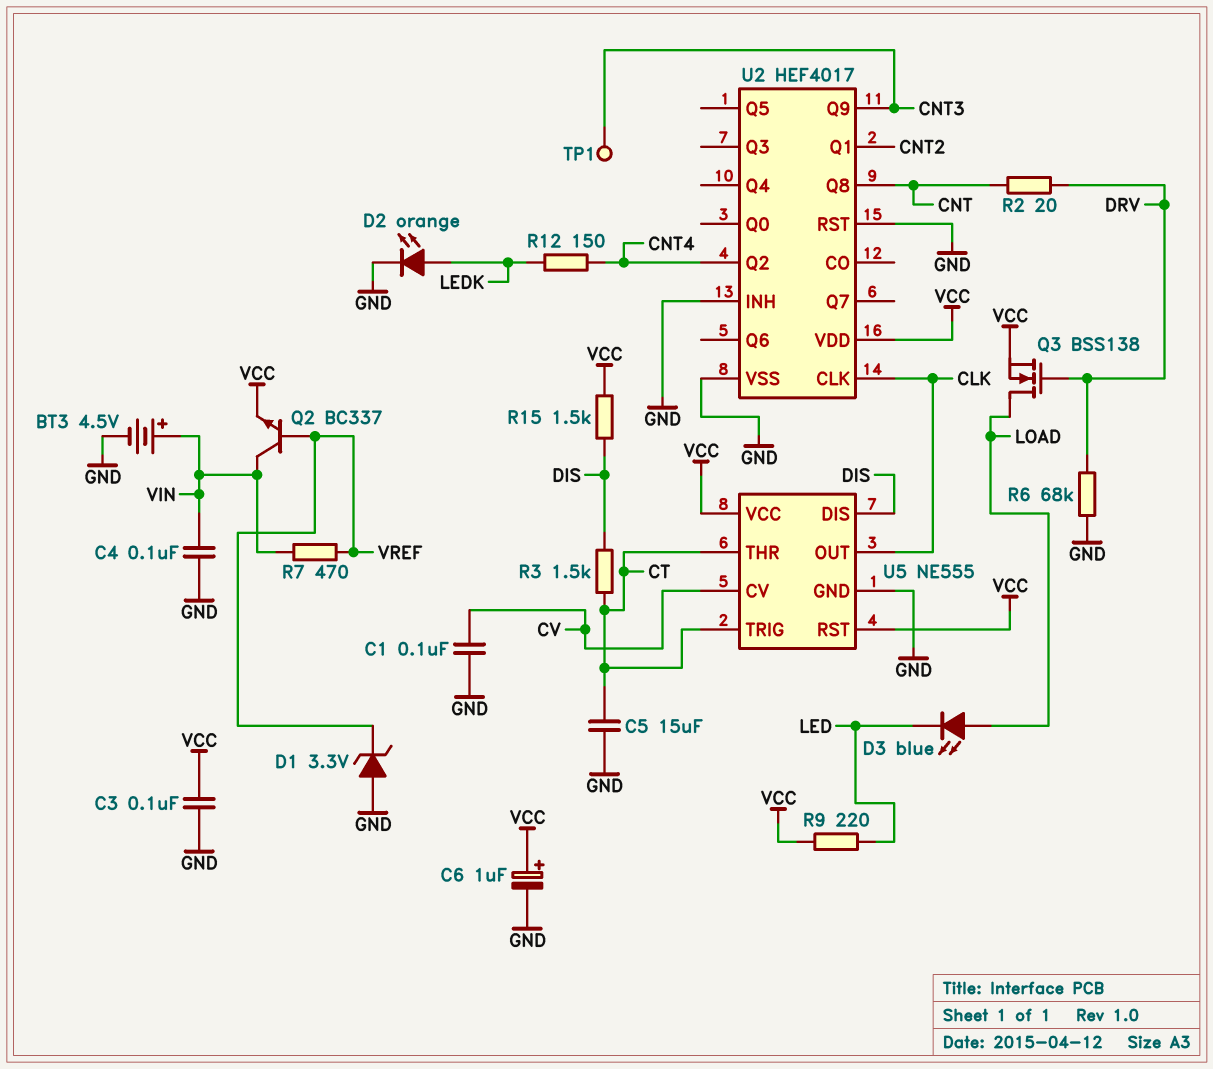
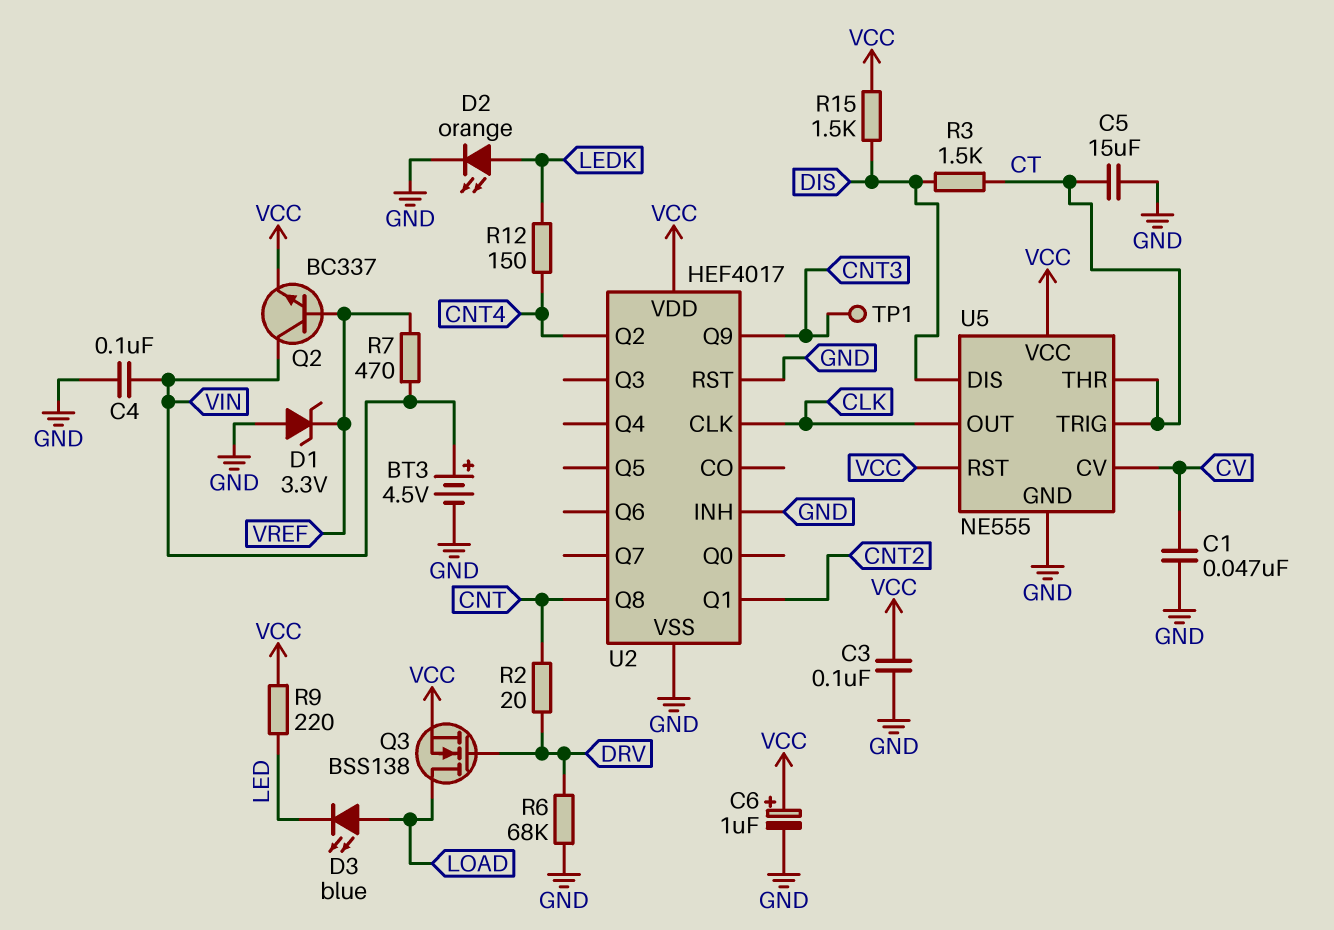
C1: 100nF (CV, GND) -> 47nF (CV, GND)

